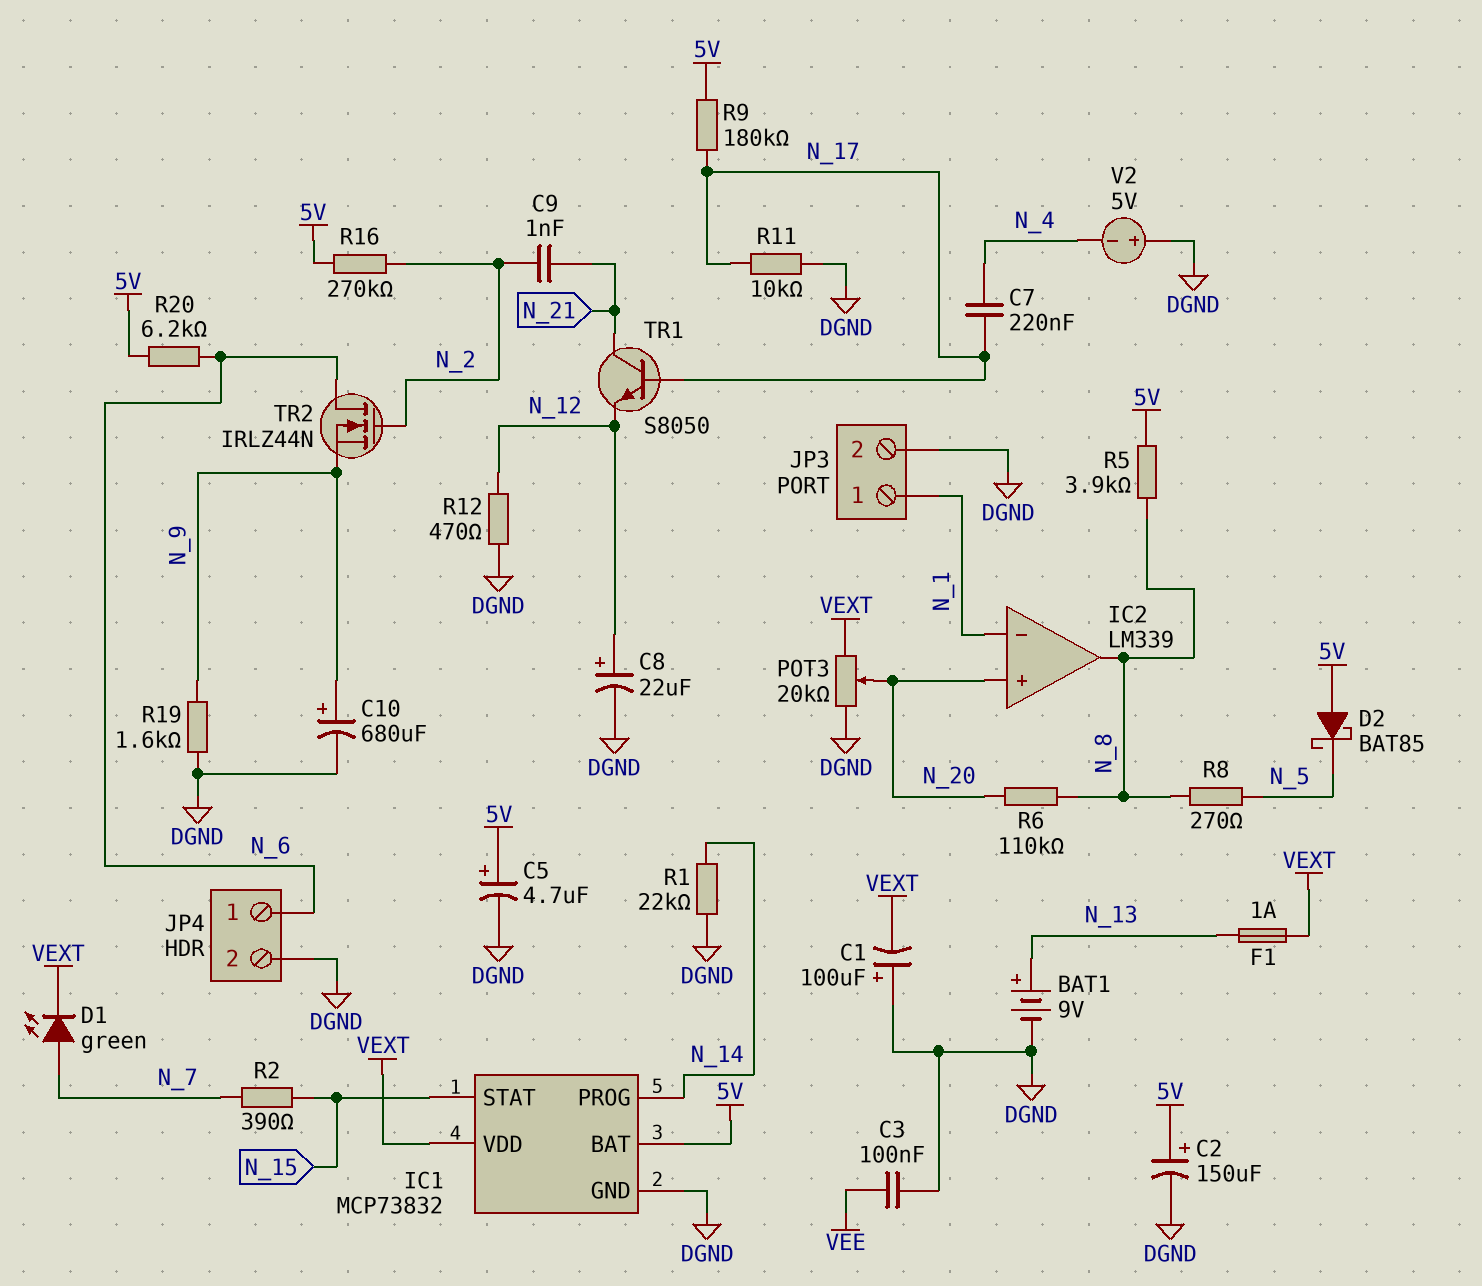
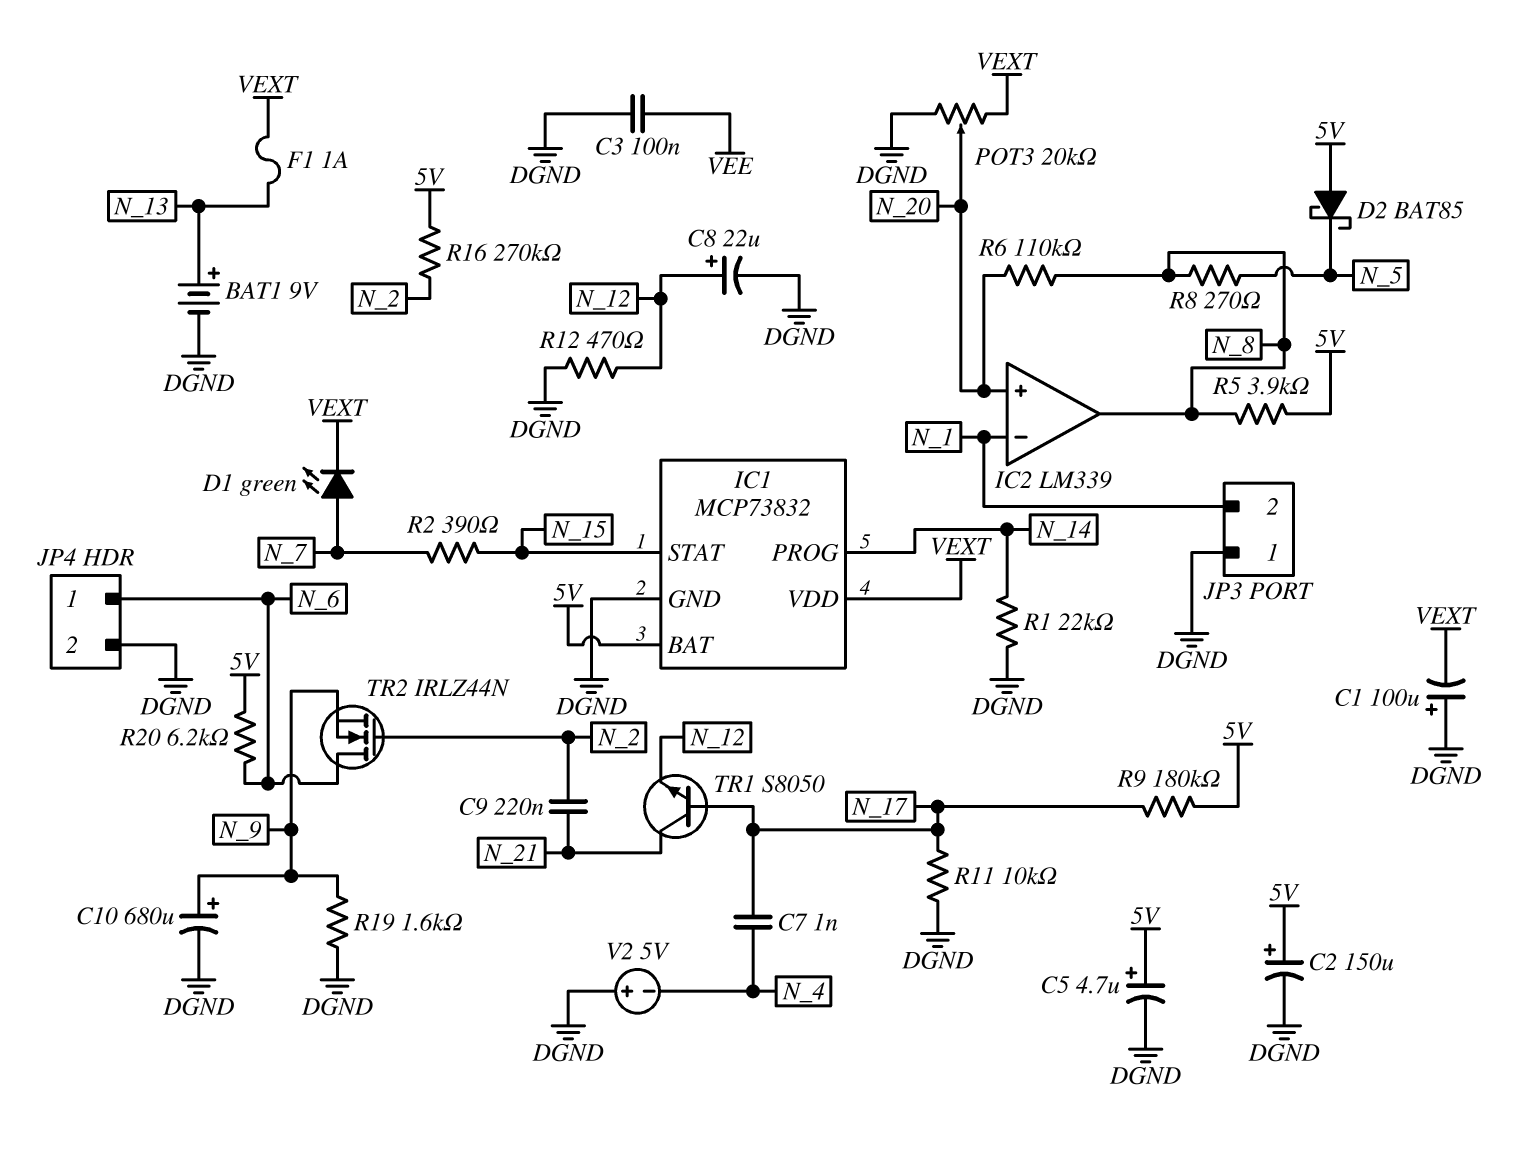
C7: 220nF (N_4, N_17) -> 1nF (N_4, N_17)
C9: 1nF (N_2, N_21) -> 220nF (N_2, N_21)
JP3 pin 1: N_1 -> DGND
JP3 pin 2: DGND -> N_1

